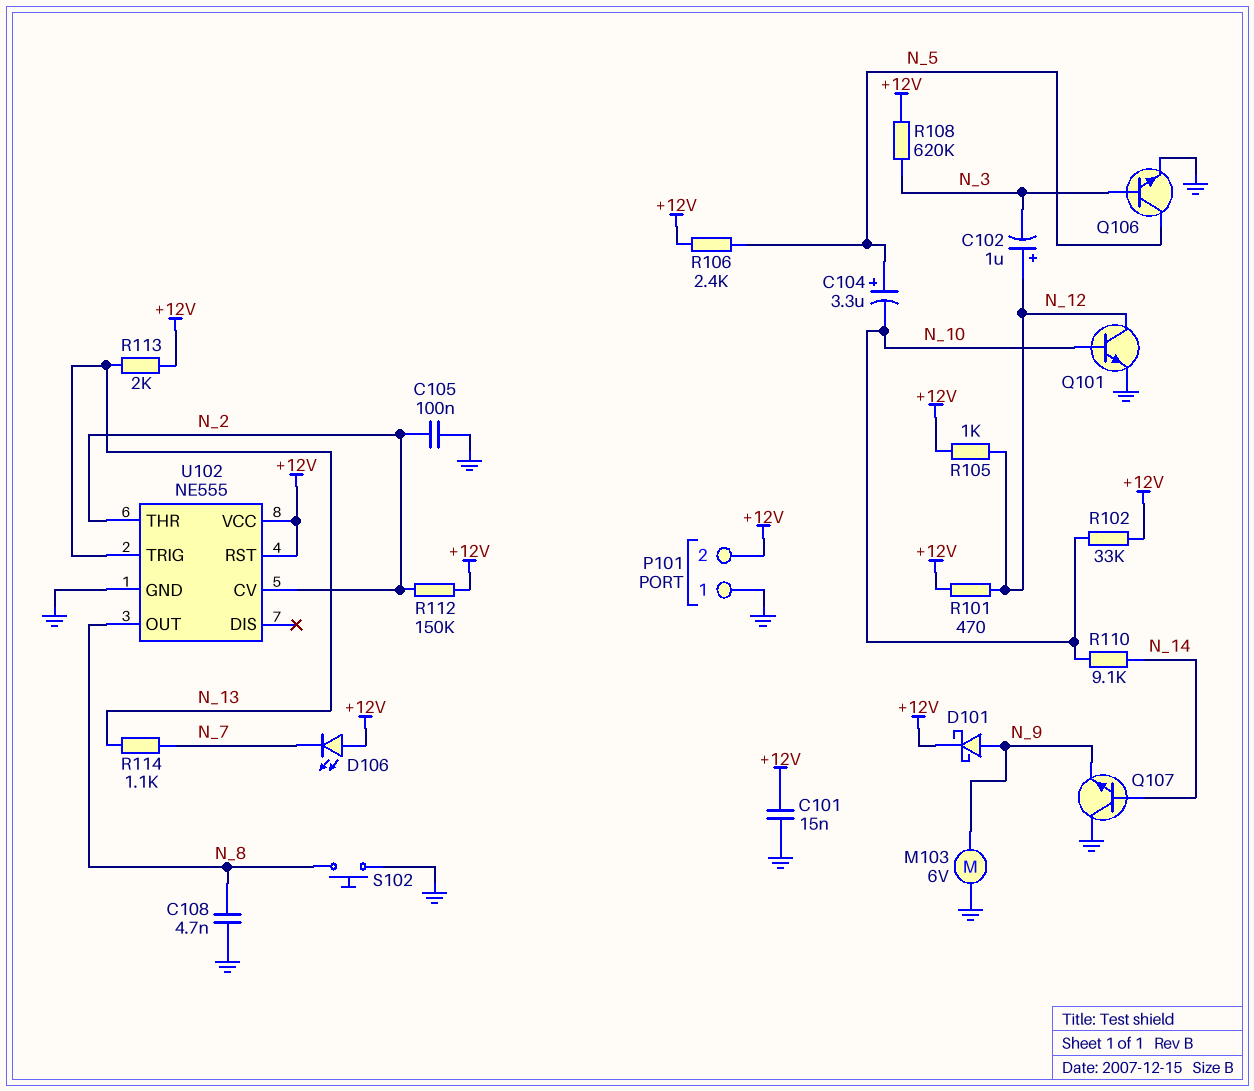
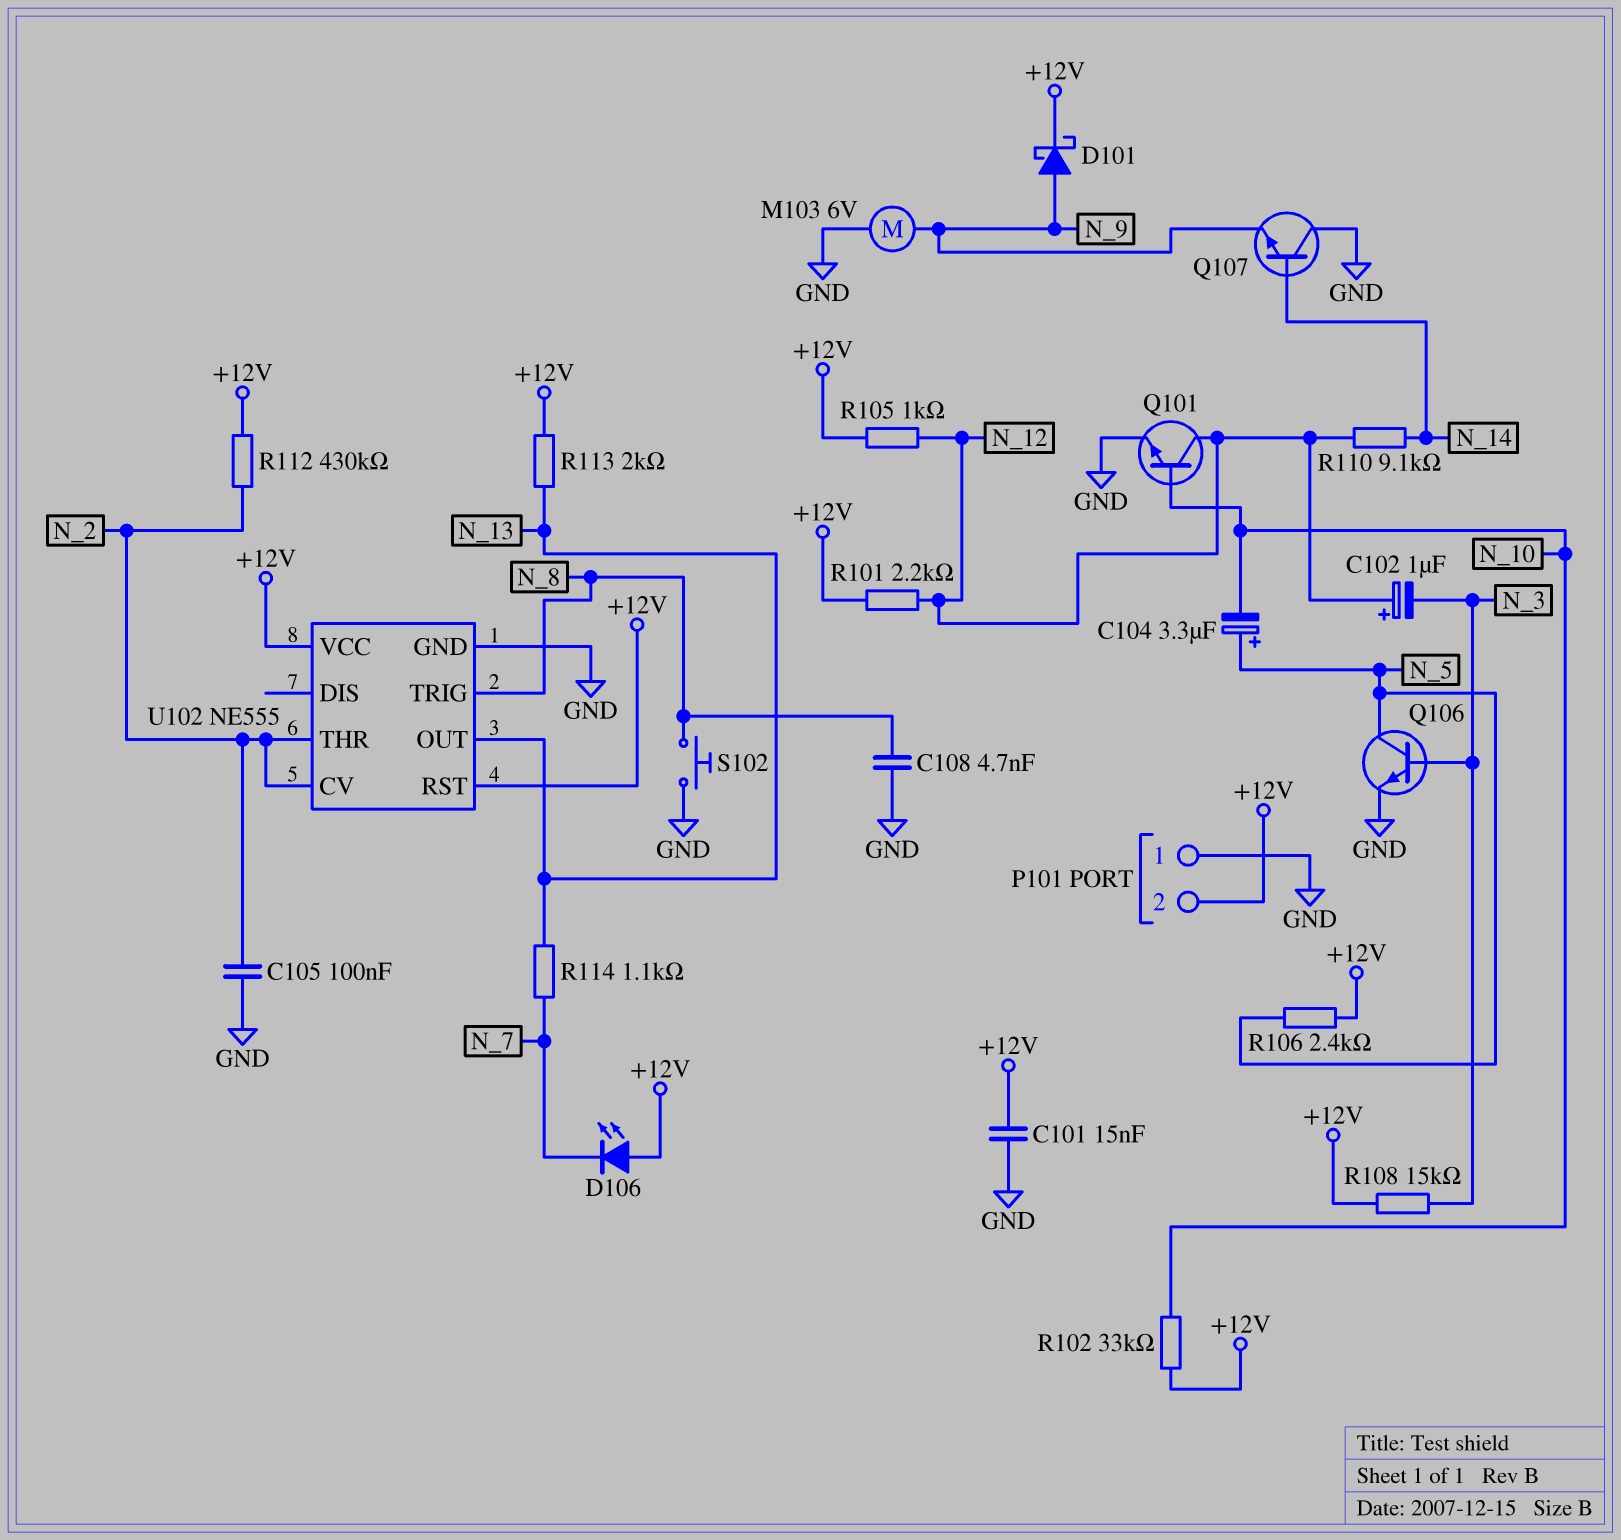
R101: 470 (+12V, N_12) -> 2.2k (+12V, N_12)
R108: 620k (+12V, N_3) -> 15k (+12V, N_3)
R110: 9.1k (N_10, N_14) -> 9.1k (N_12, N_14)
R112: 150k (+12V, N_2) -> 430k (+12V, N_2)
U102 pin OUT: N_8 -> N_13
U102 pin TRIG: N_13 -> N_8

